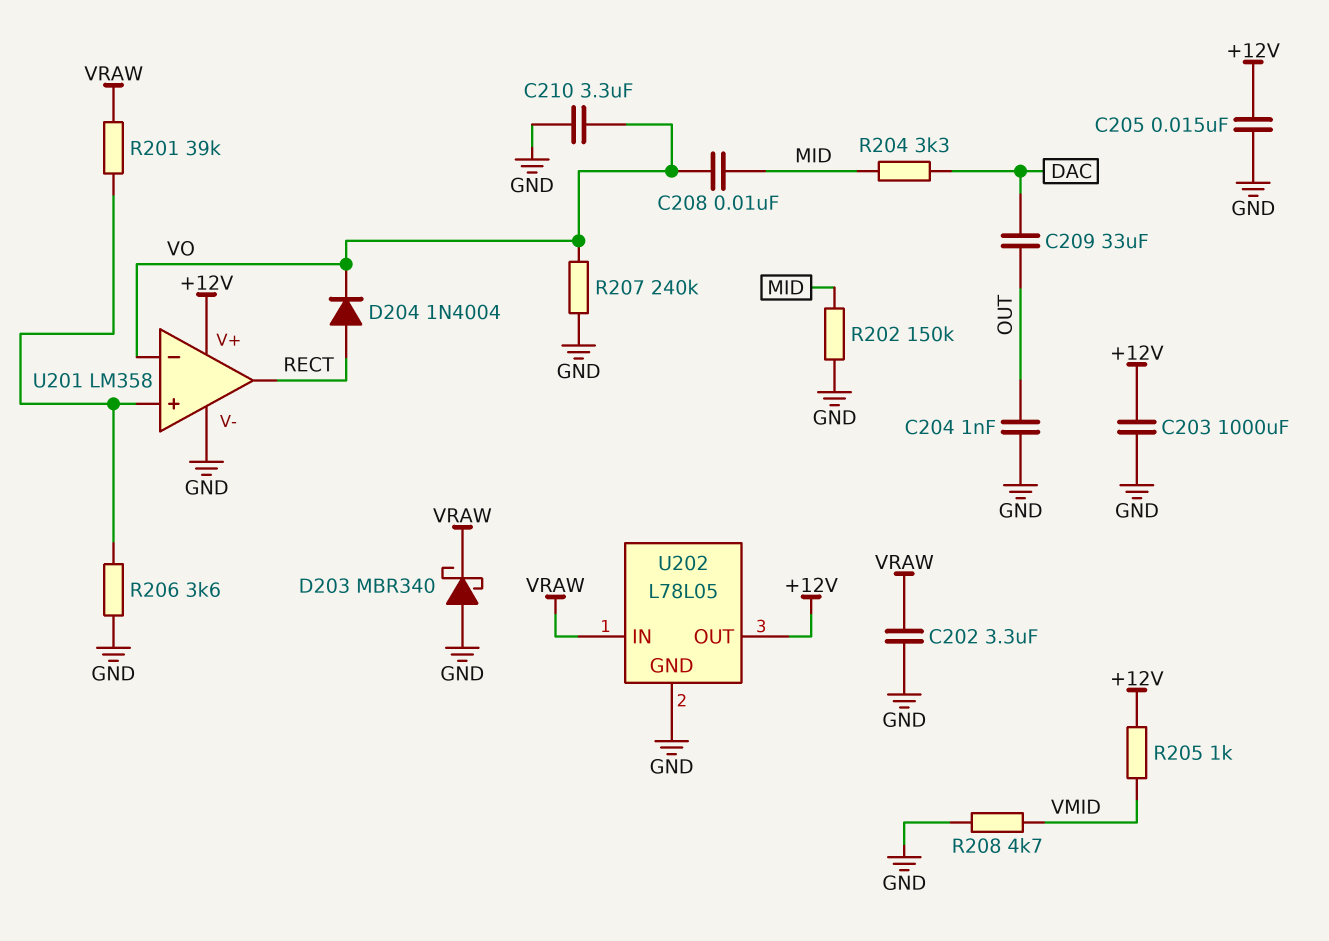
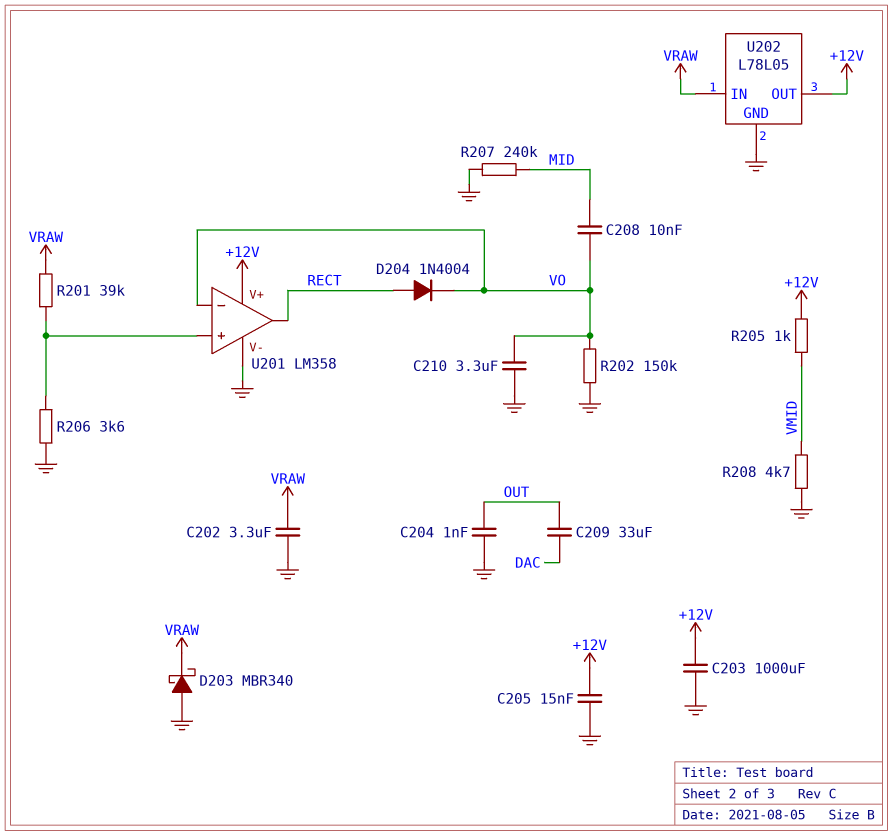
R202: 150k (GND, MID) -> 150k (GND, VO)
R204: 3.3k (DAC, MID) -> none
R207: 240k (GND, VO) -> 240k (GND, MID)

